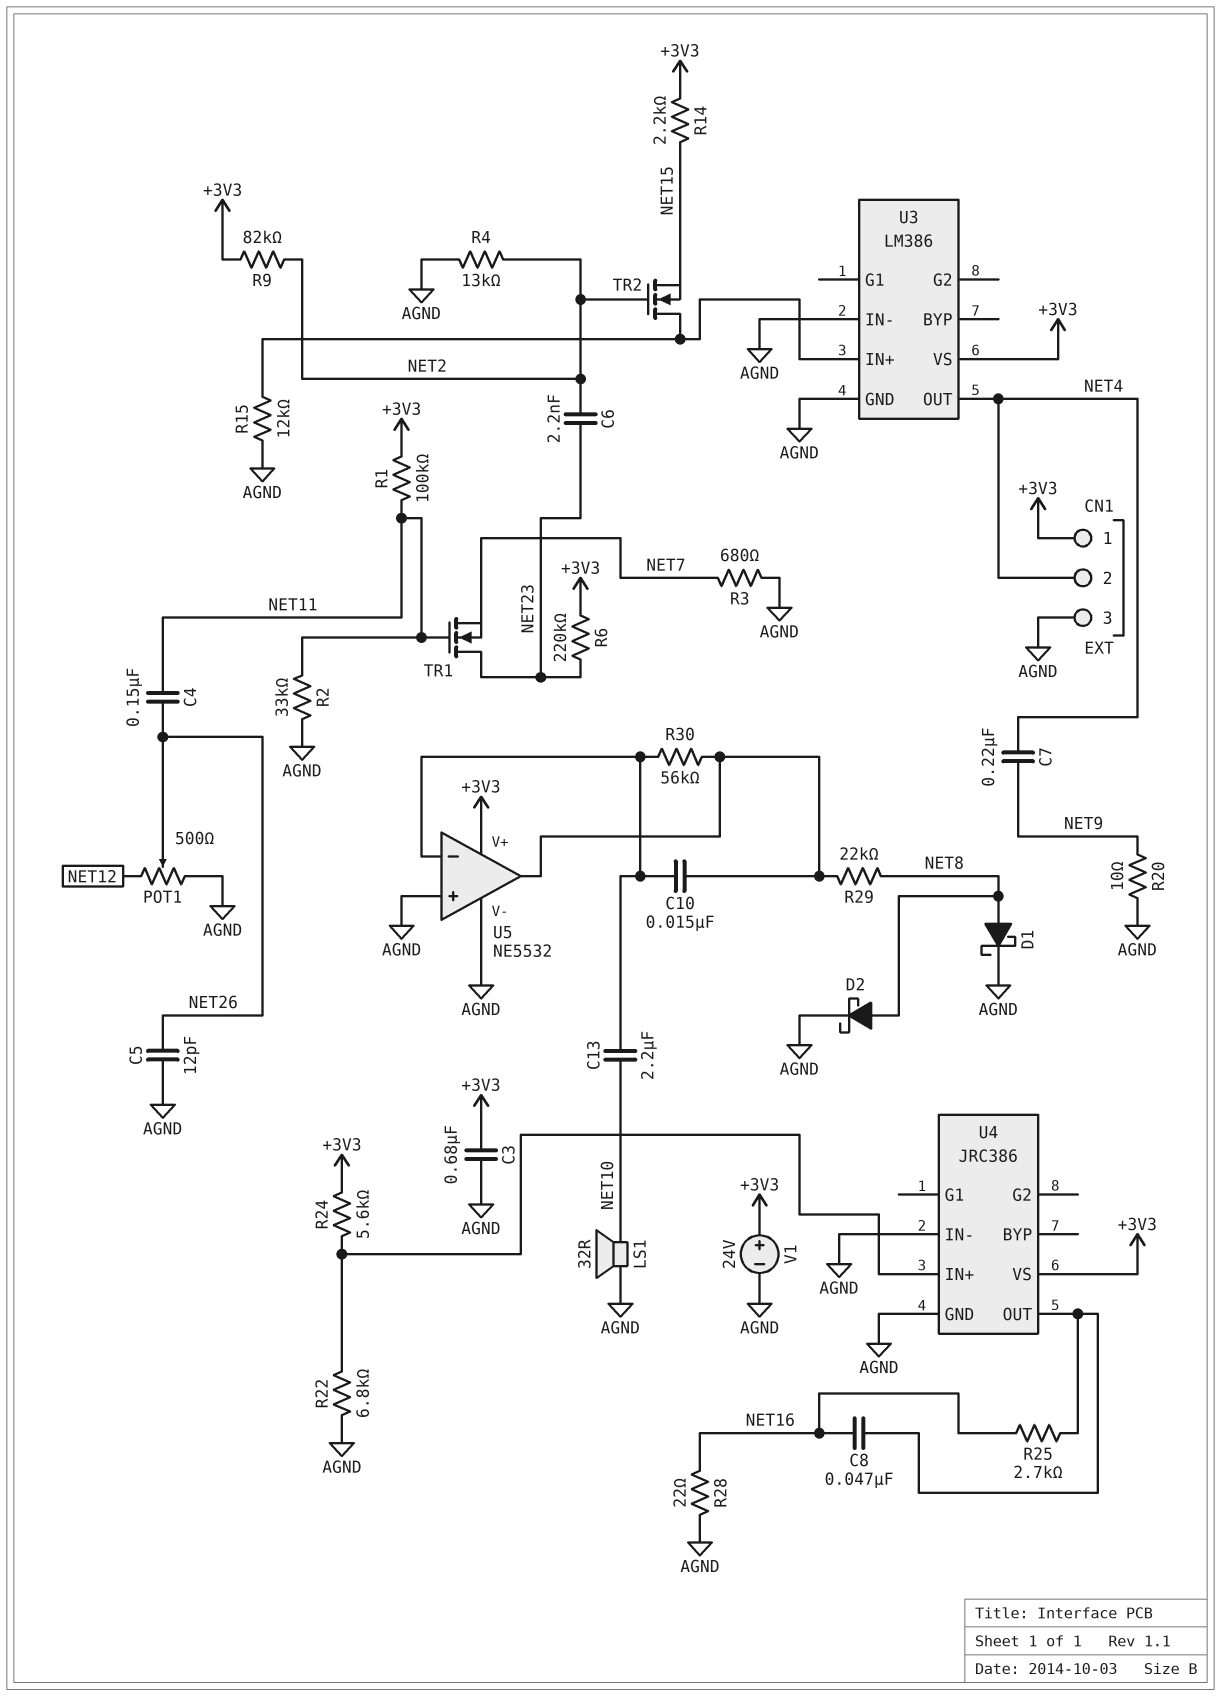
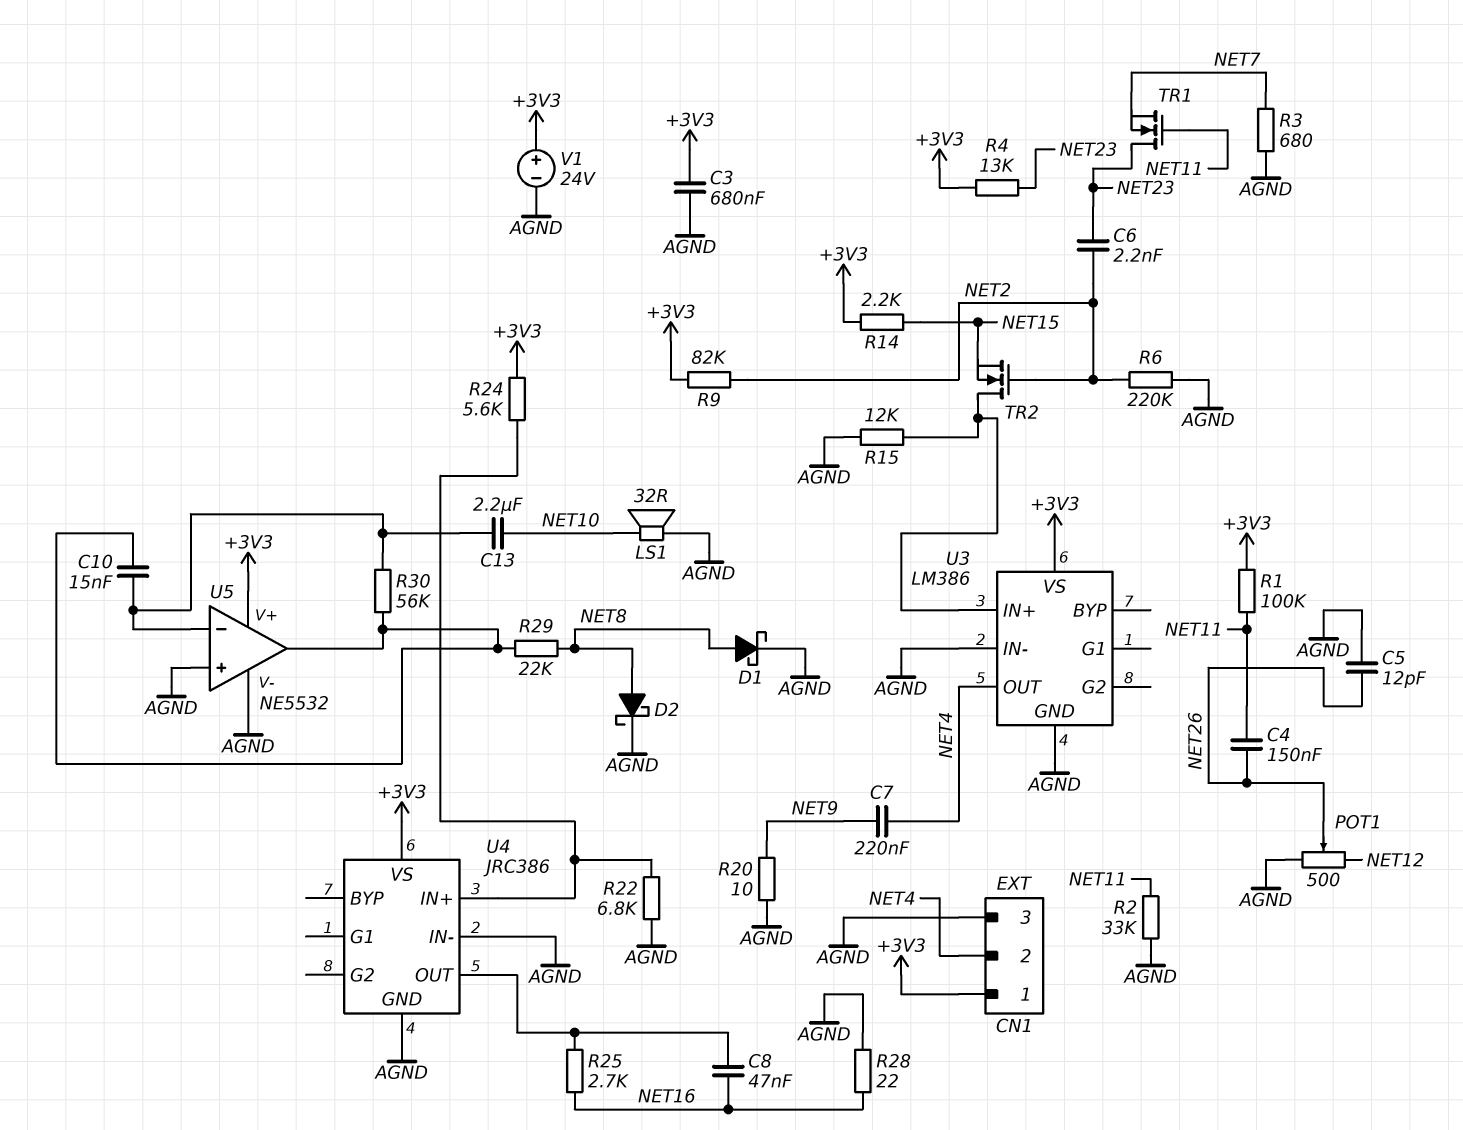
R4: 13k (AGND, NET2) -> 13k (+3V3, NET23)
R6: 220k (+3V3, NET23) -> 220k (AGND, NET2)

